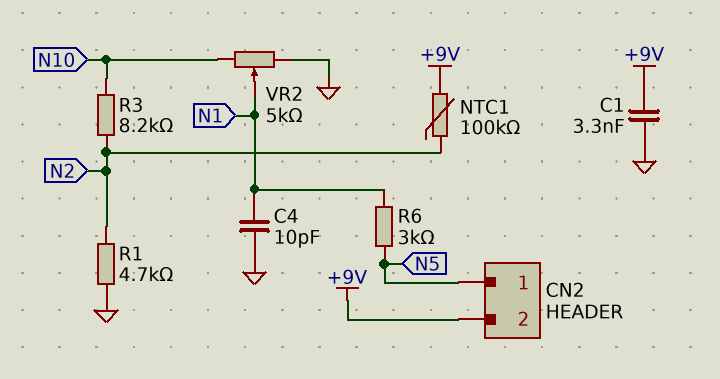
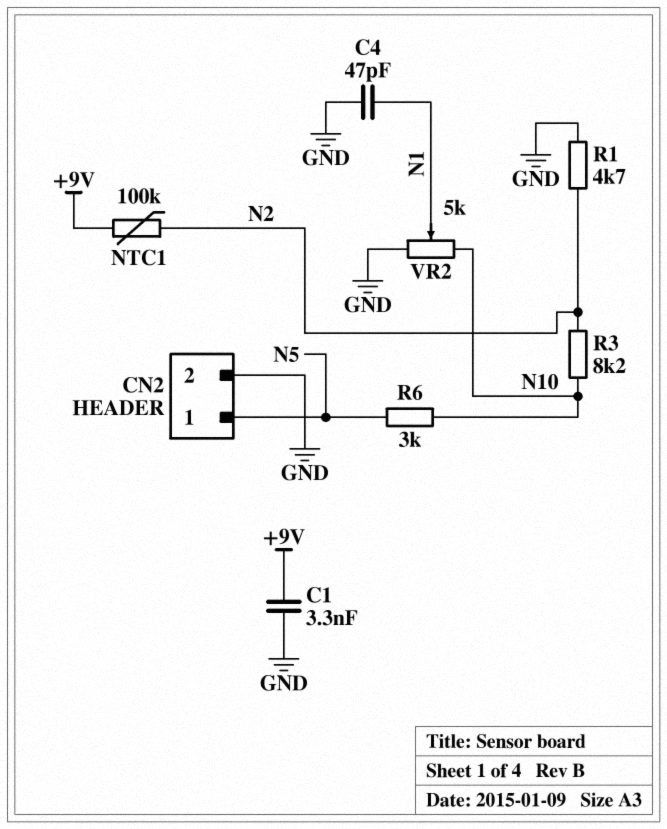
C4: 10pF (GND, N1) -> 47pF (GND, N1)
CN2 pin 2: +9V -> GND
R6: 3k (N1, N5) -> 3k (N5, N10)

